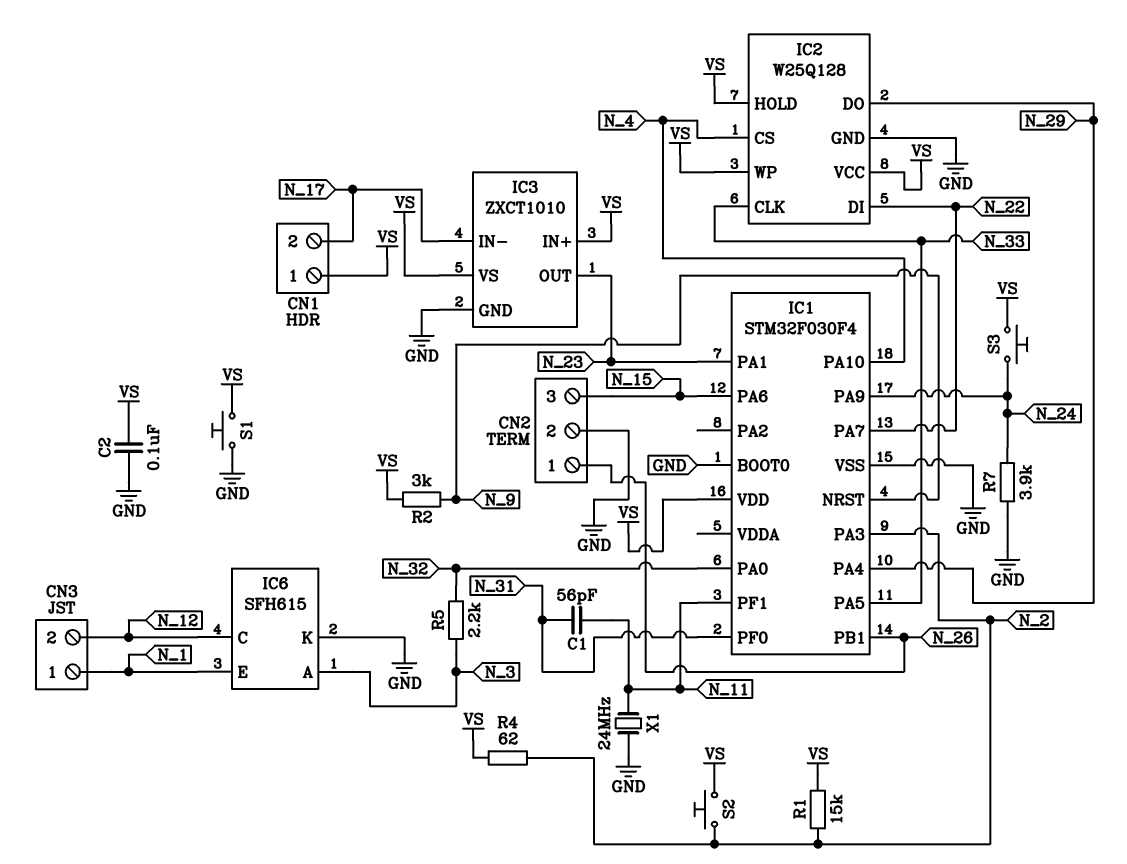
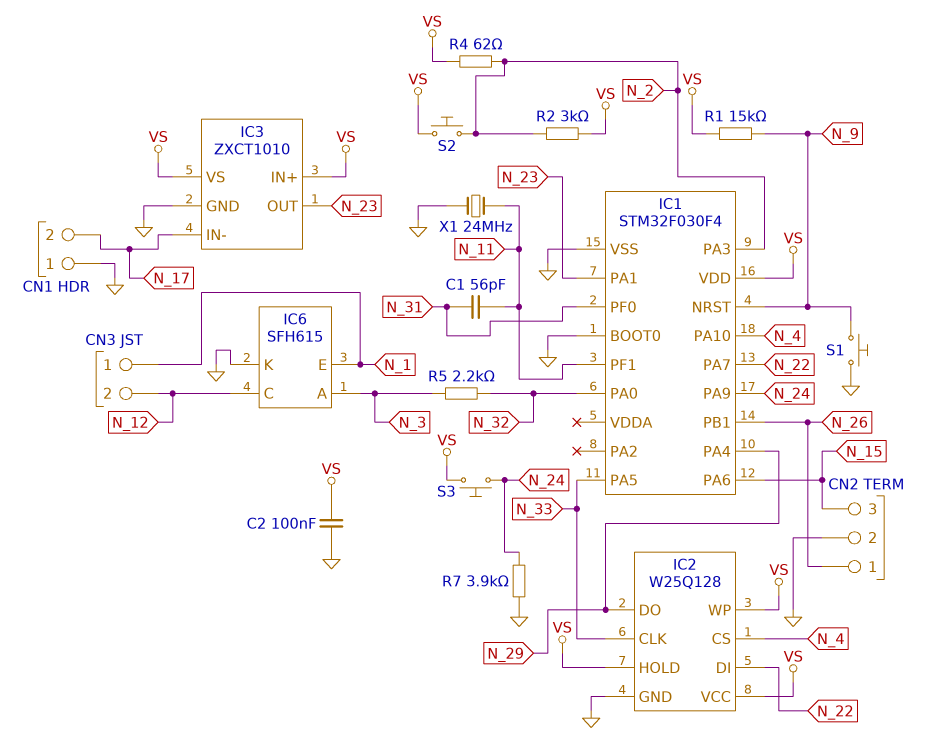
CN1 pin 1: VS -> GND
R1: 15k (N_2, VS) -> 15k (N_9, VS)
R2: 3k (N_9, VS) -> 3k (N_2, VS)
S1: button (GND, VS) -> button (GND, N_9)

